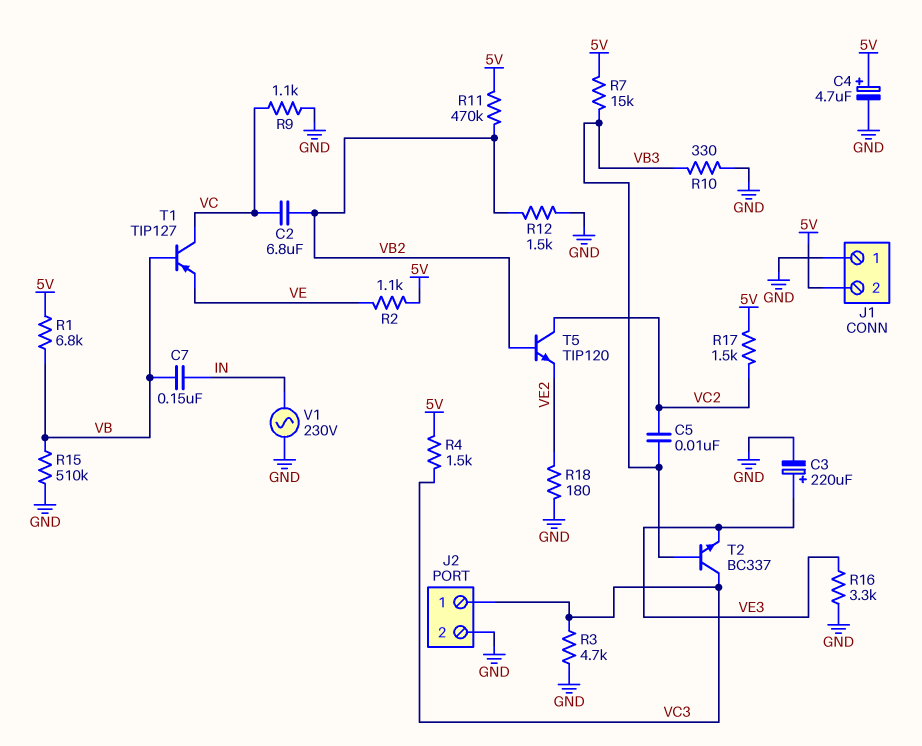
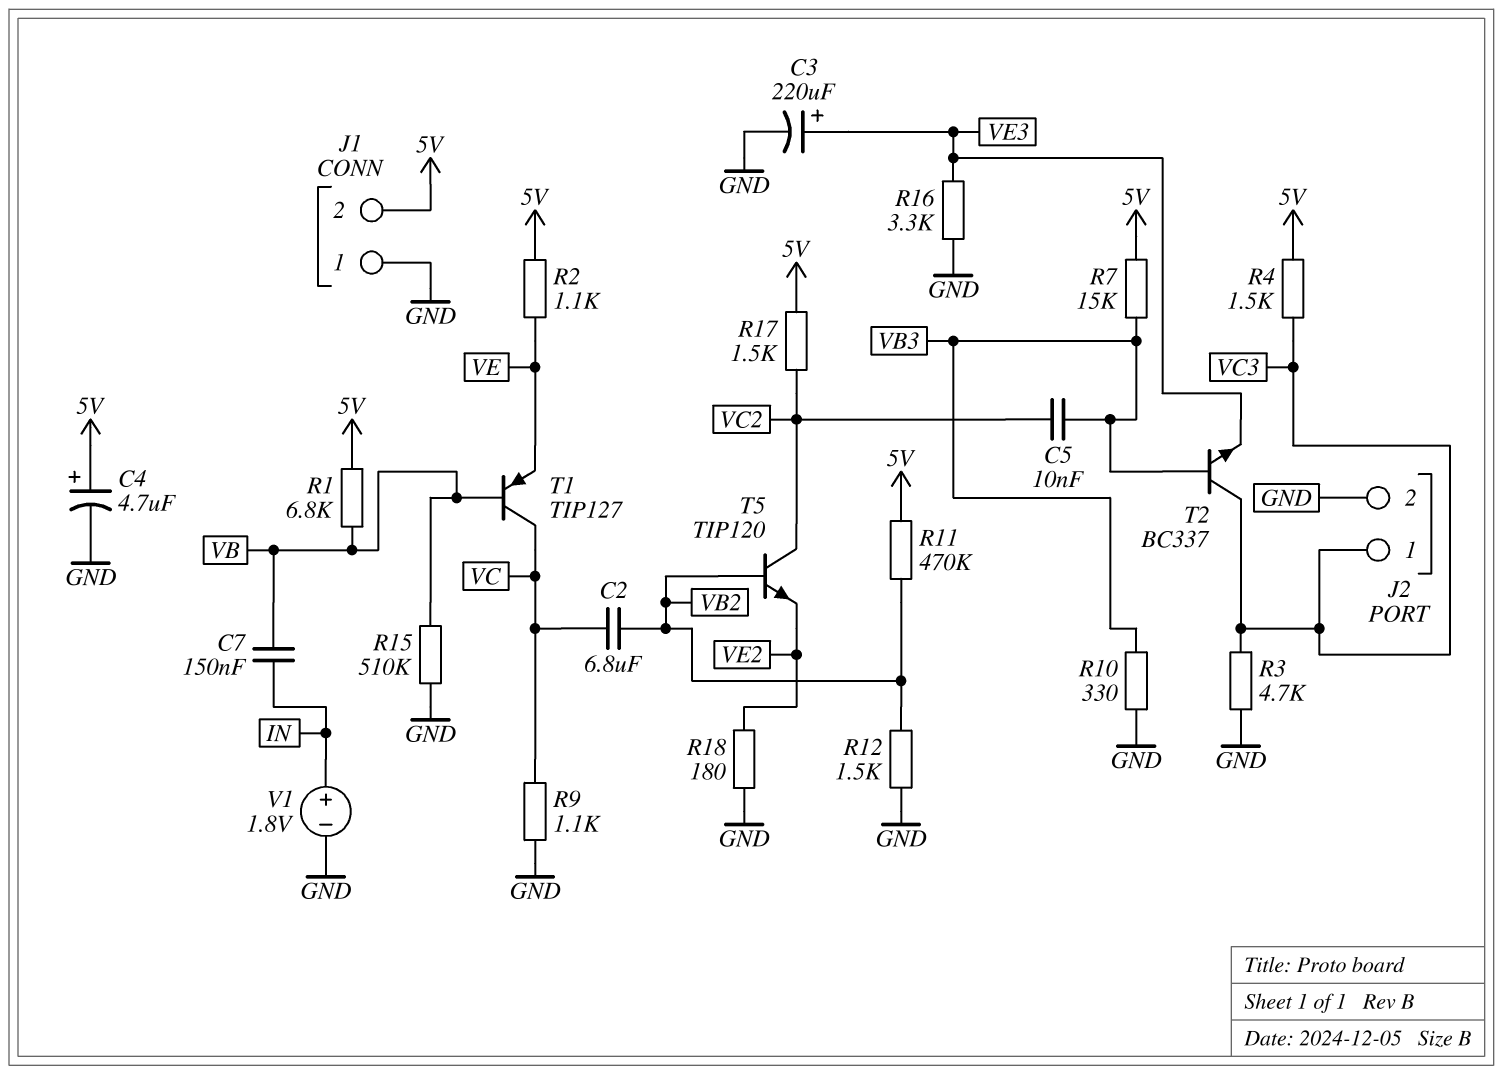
V1: AC 230V (GND, IN) -> 1.8V (plus IN, minus GND)

